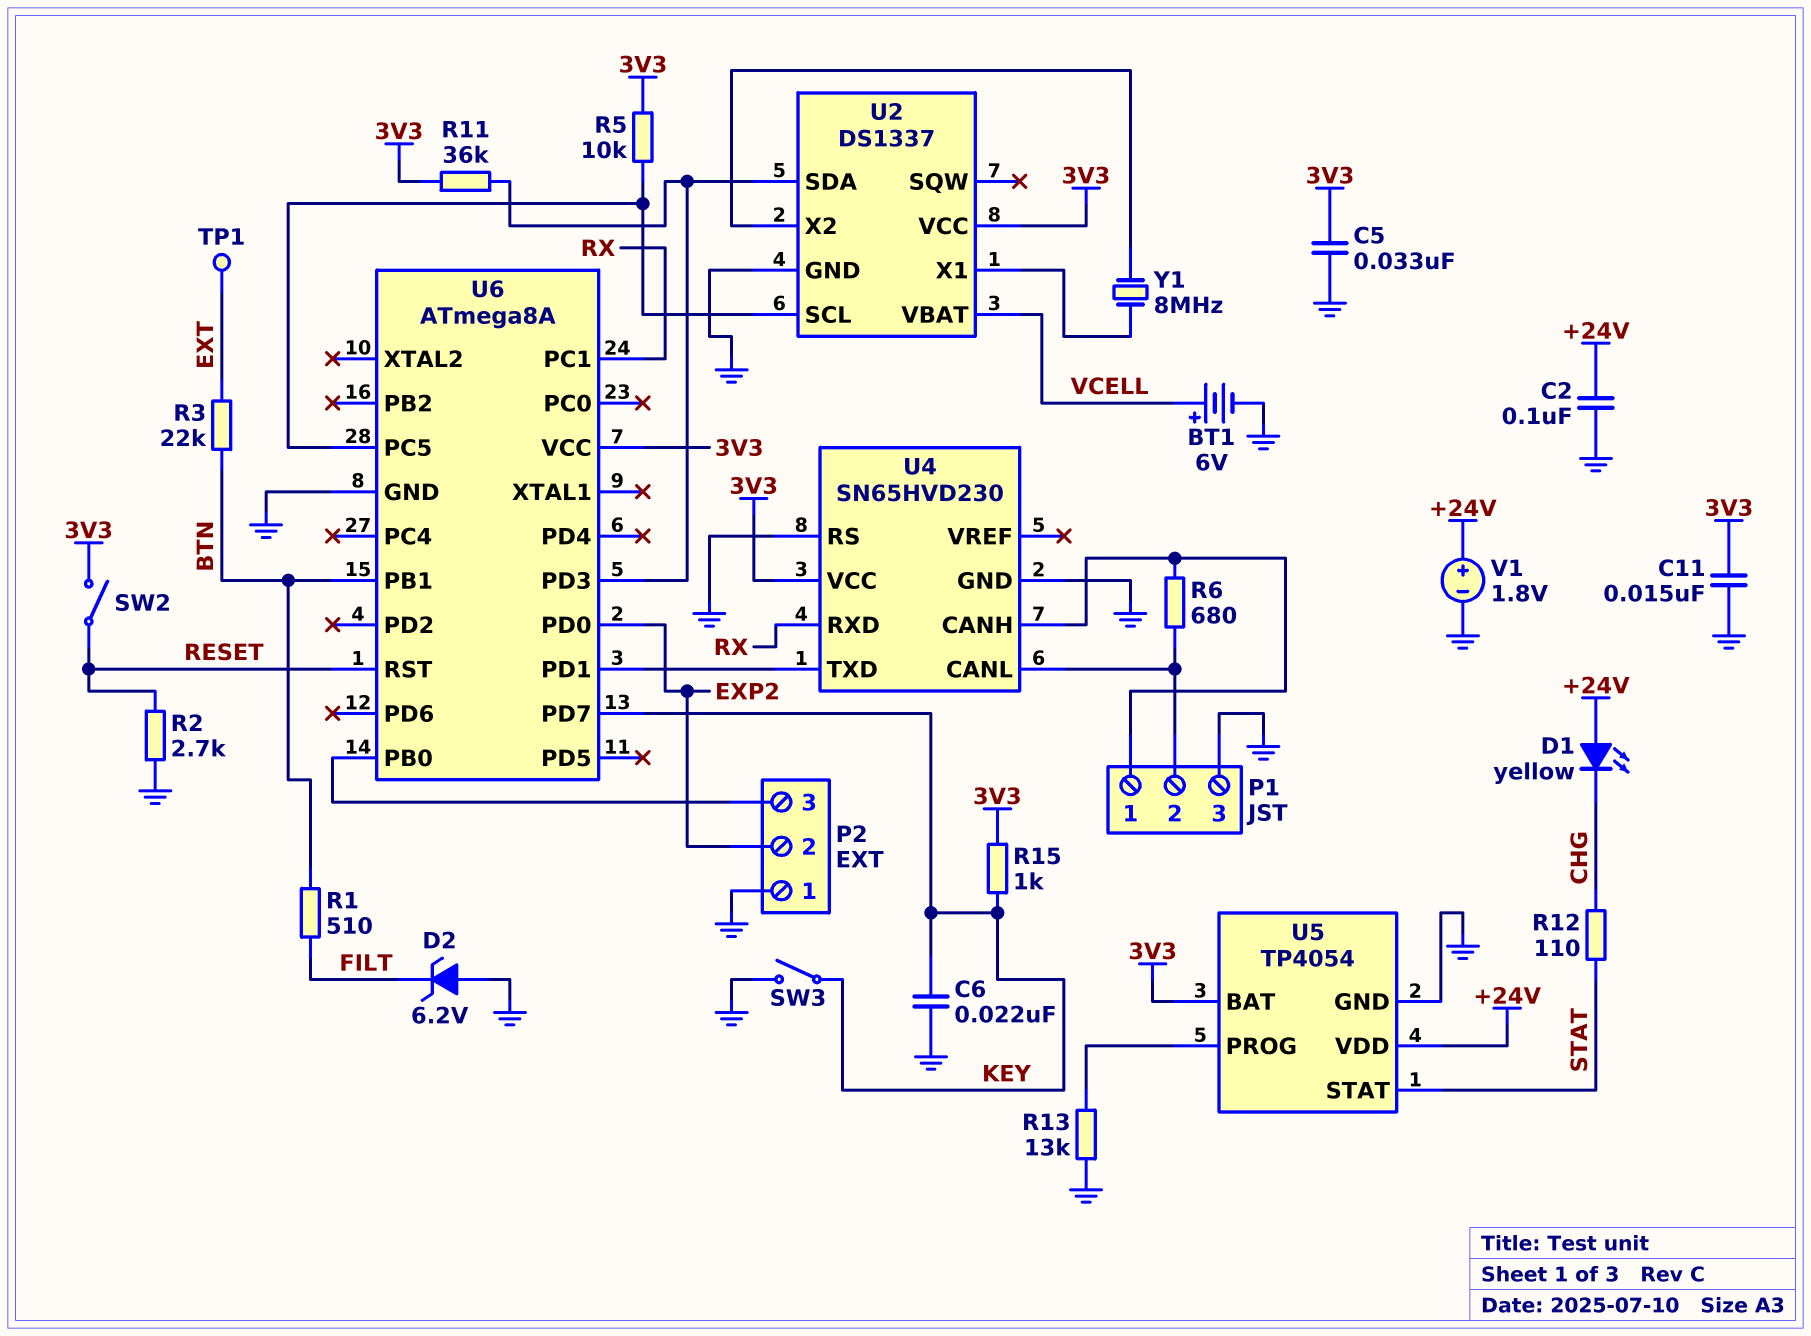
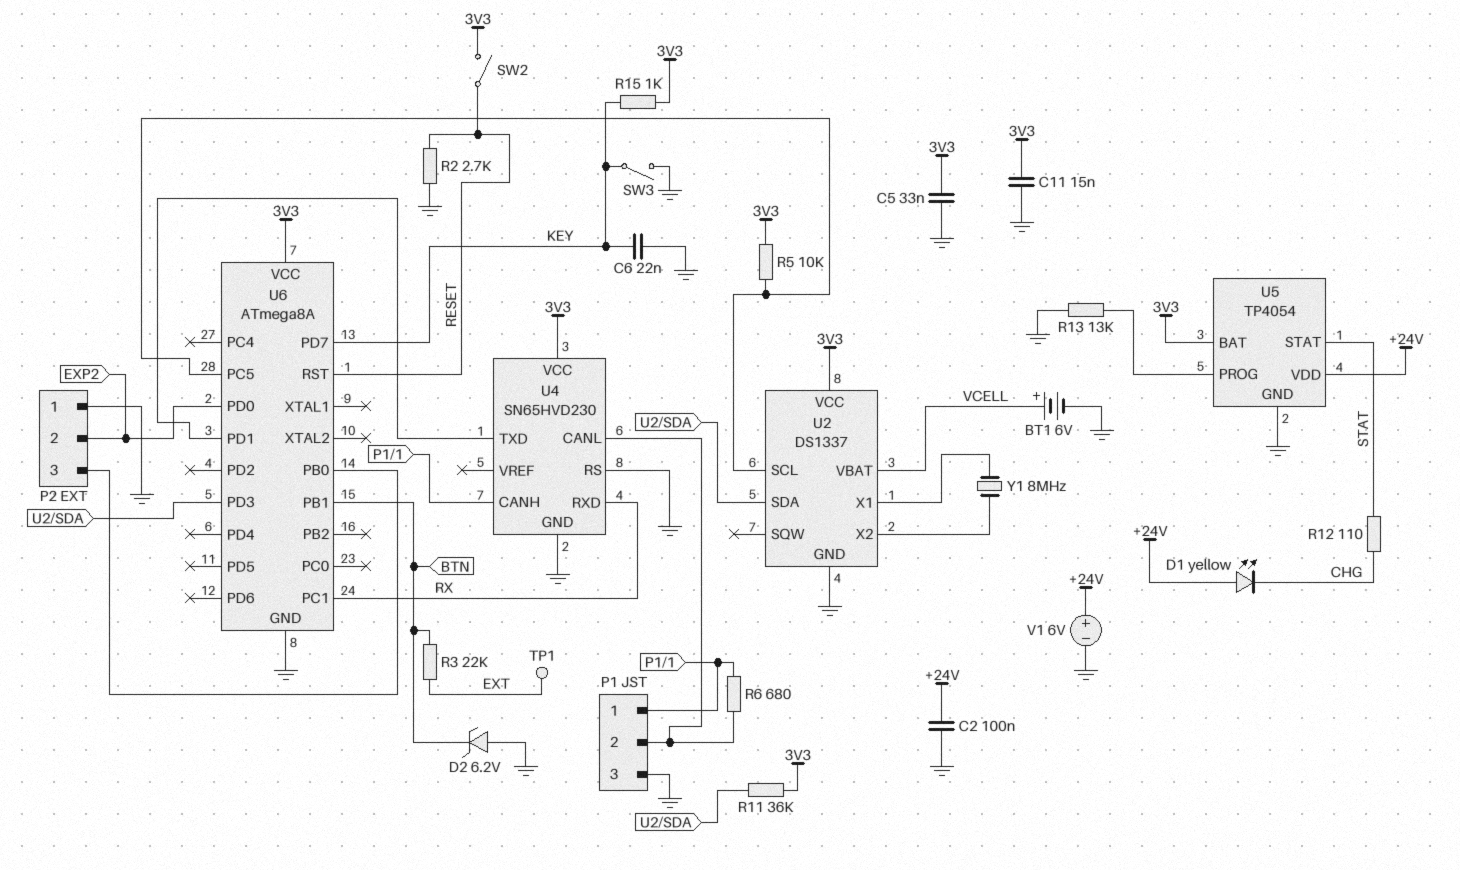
D2: zener 6.2V (A GND, K FILT) -> zener 6.2V (A GND, K BTN)
R1: 510 (BTN, FILT) -> none
V1: 1.8V (plus +24V, minus GND) -> 6V (plus +24V, minus GND)

